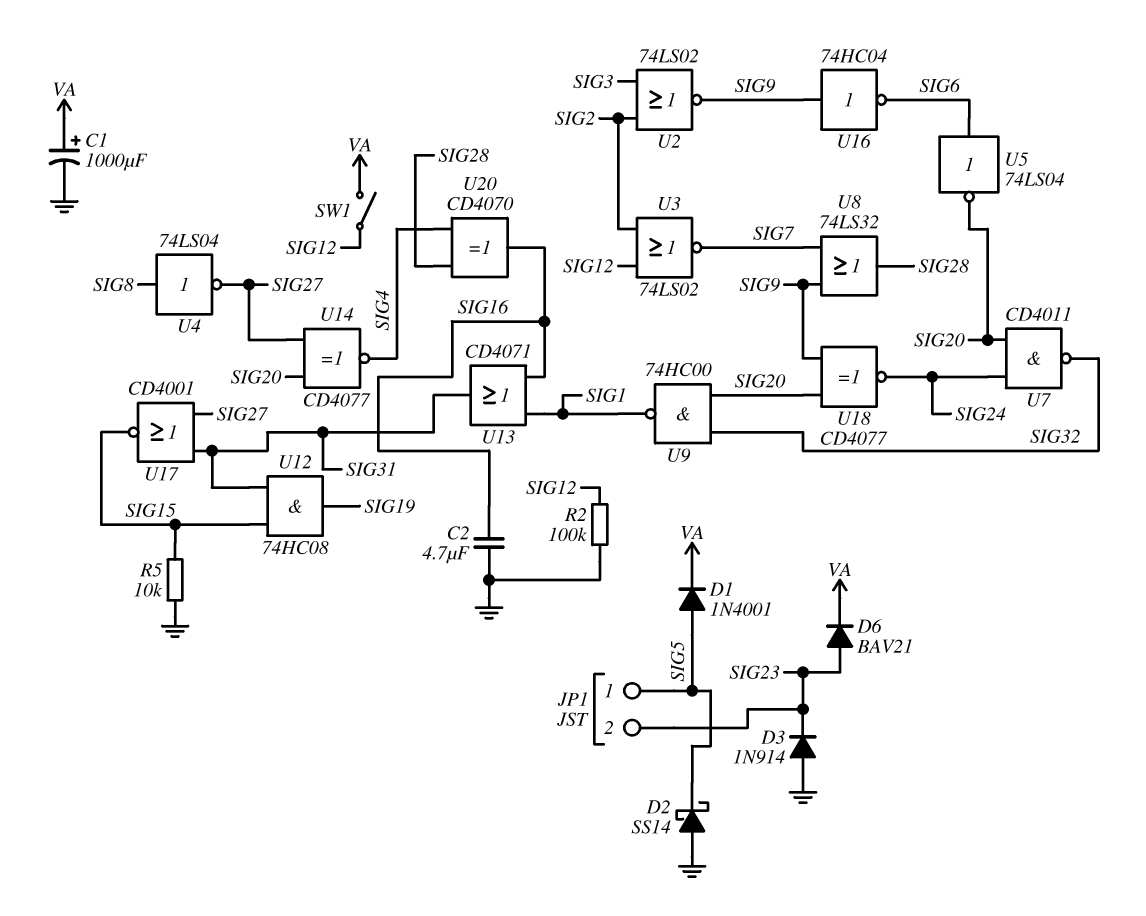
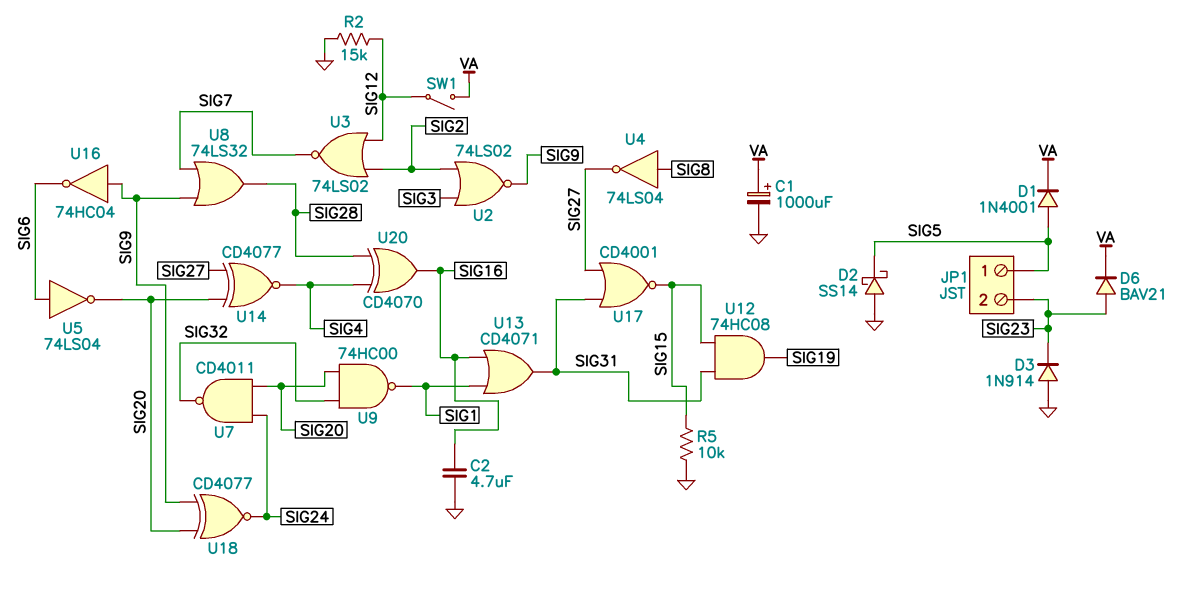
R2: 100k (GND, SIG12) -> 15k (GND, SIG12)

